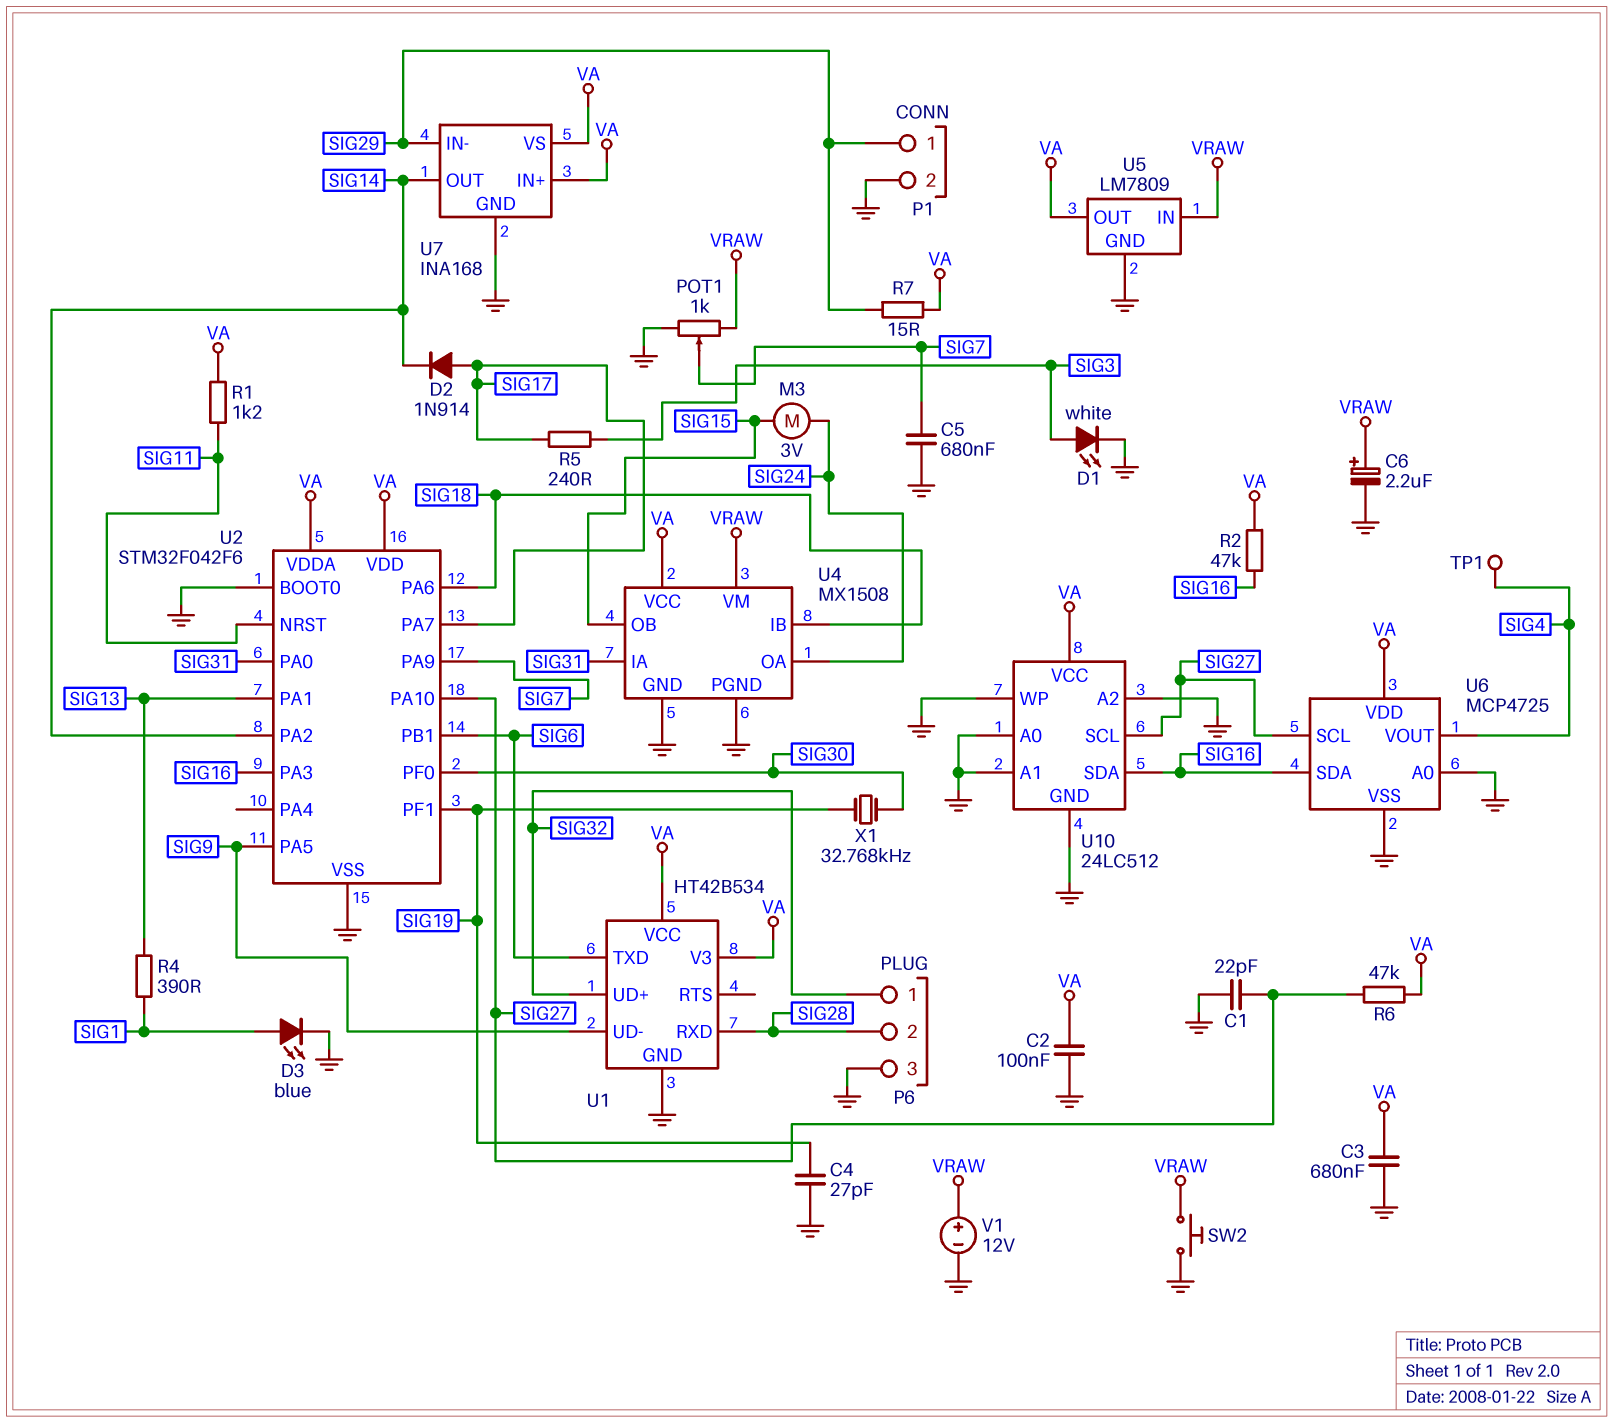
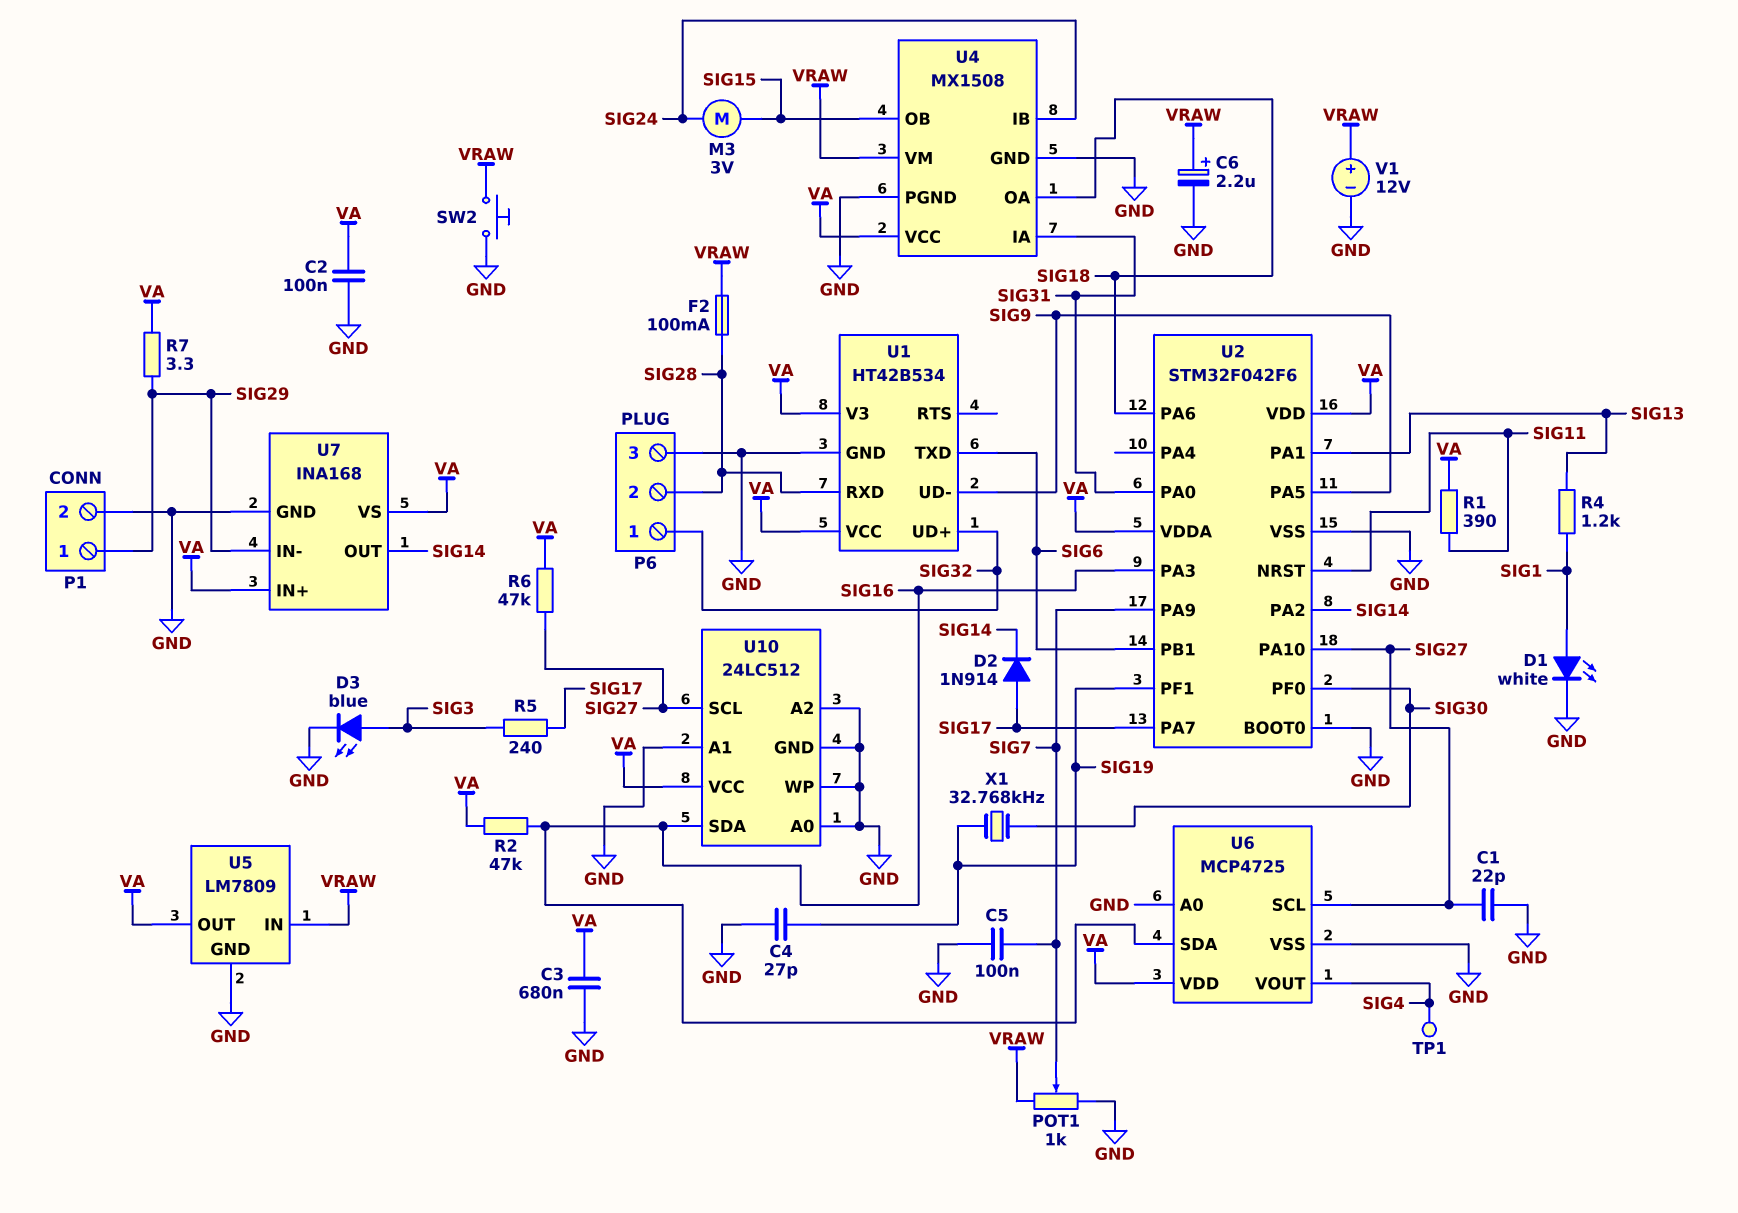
C5: 680nF (GND, SIG7) -> 100nF (GND, SIG7)
D1: LED white (A SIG3, K GND) -> LED white (A SIG1, K GND)
D3: LED blue (A SIG1, K GND) -> LED blue (A SIG3, K GND)
F2: none -> 100mA (SIG28, VRAW)
R1: 1.2k (SIG11, VA) -> 390 (SIG11, VA)
R4: 390 (SIG1, SIG13) -> 1.2k (SIG1, SIG13)
R7: 15 (SIG29, VA) -> 3.3 (SIG29, VA)
U4 pin IB: SIG18 -> SIG24
U4 pin OA: SIG24 -> SIG18

